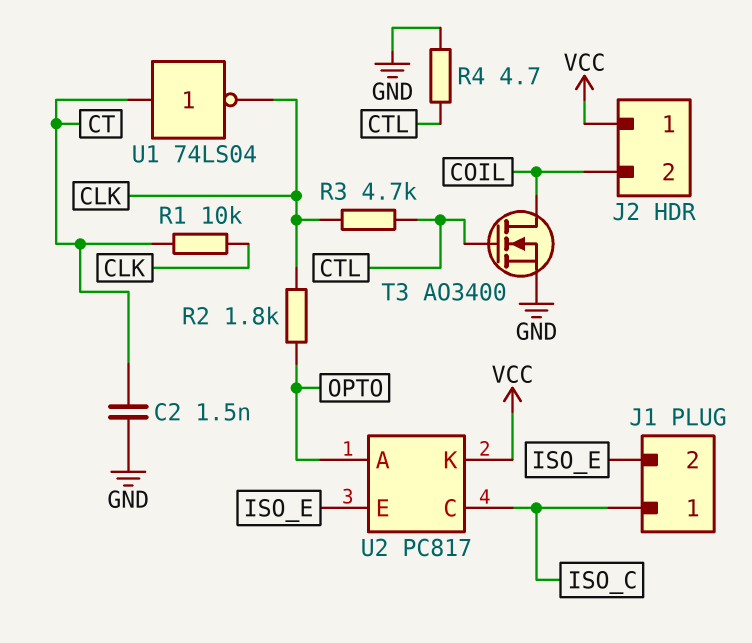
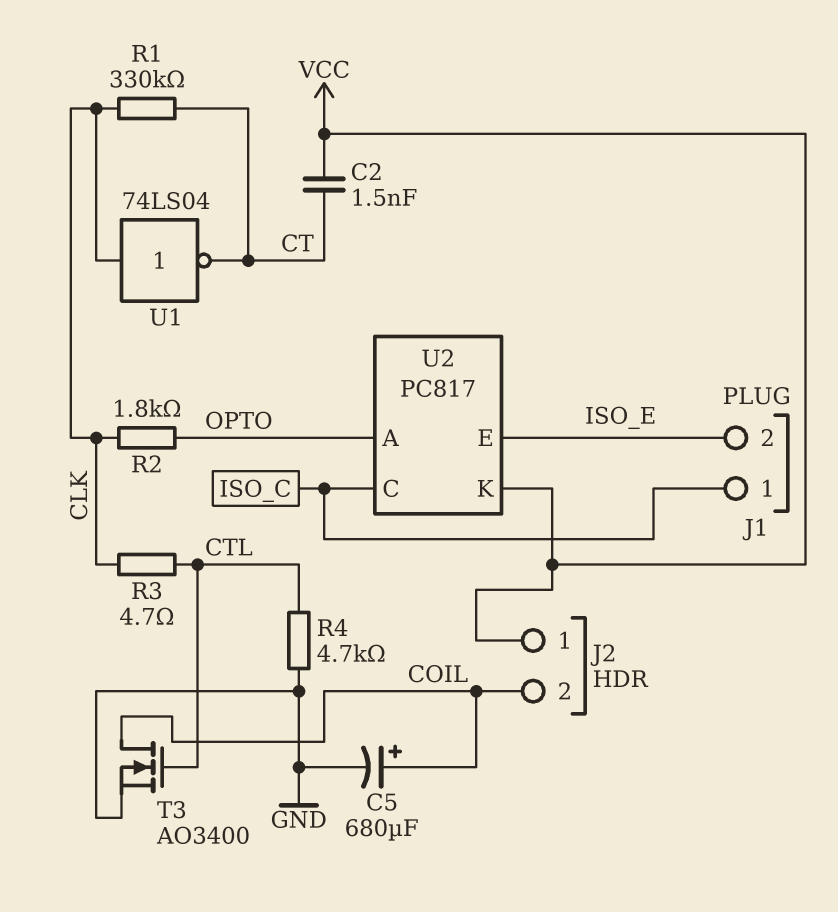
C2: 1.5nF (CT, GND) -> 1.5nF (CT, VCC)
C5: none -> 680uF (plus COIL, minus GND)
R1: 10k (CLK, CT) -> 330k (CLK, CT)
R3: 4.7k (CLK, CTL) -> 4.7 (CLK, CTL)
R4: 4.7 (CTL, GND) -> 4.7k (CTL, GND)
U1: NOT 74LS04 (in CT, out CLK) -> NOT 74LS04 (in CLK, out CT)

